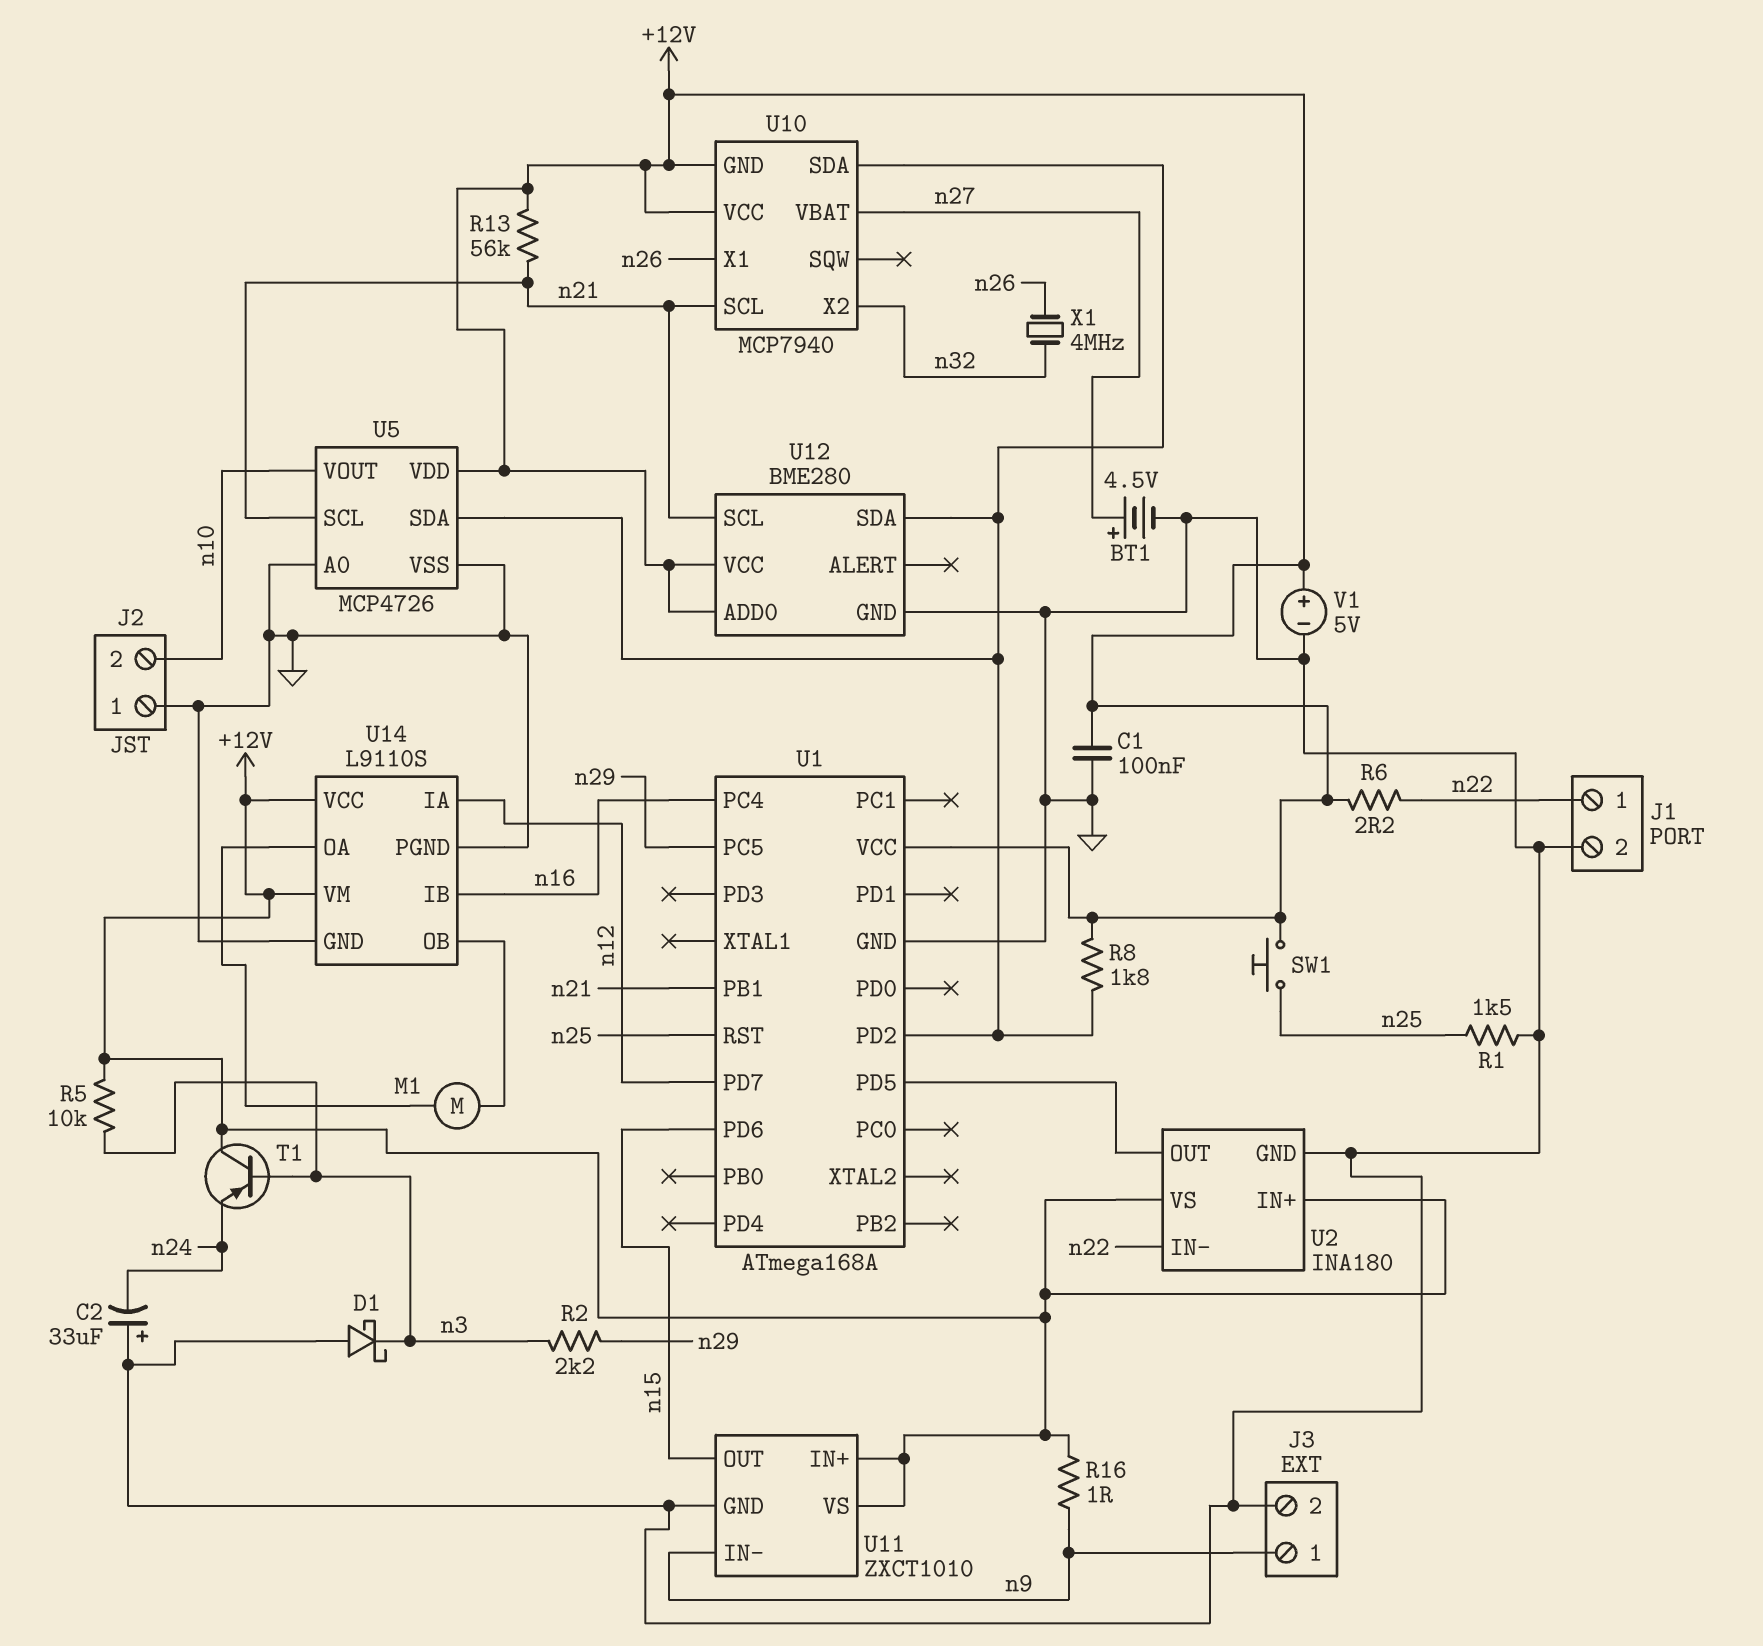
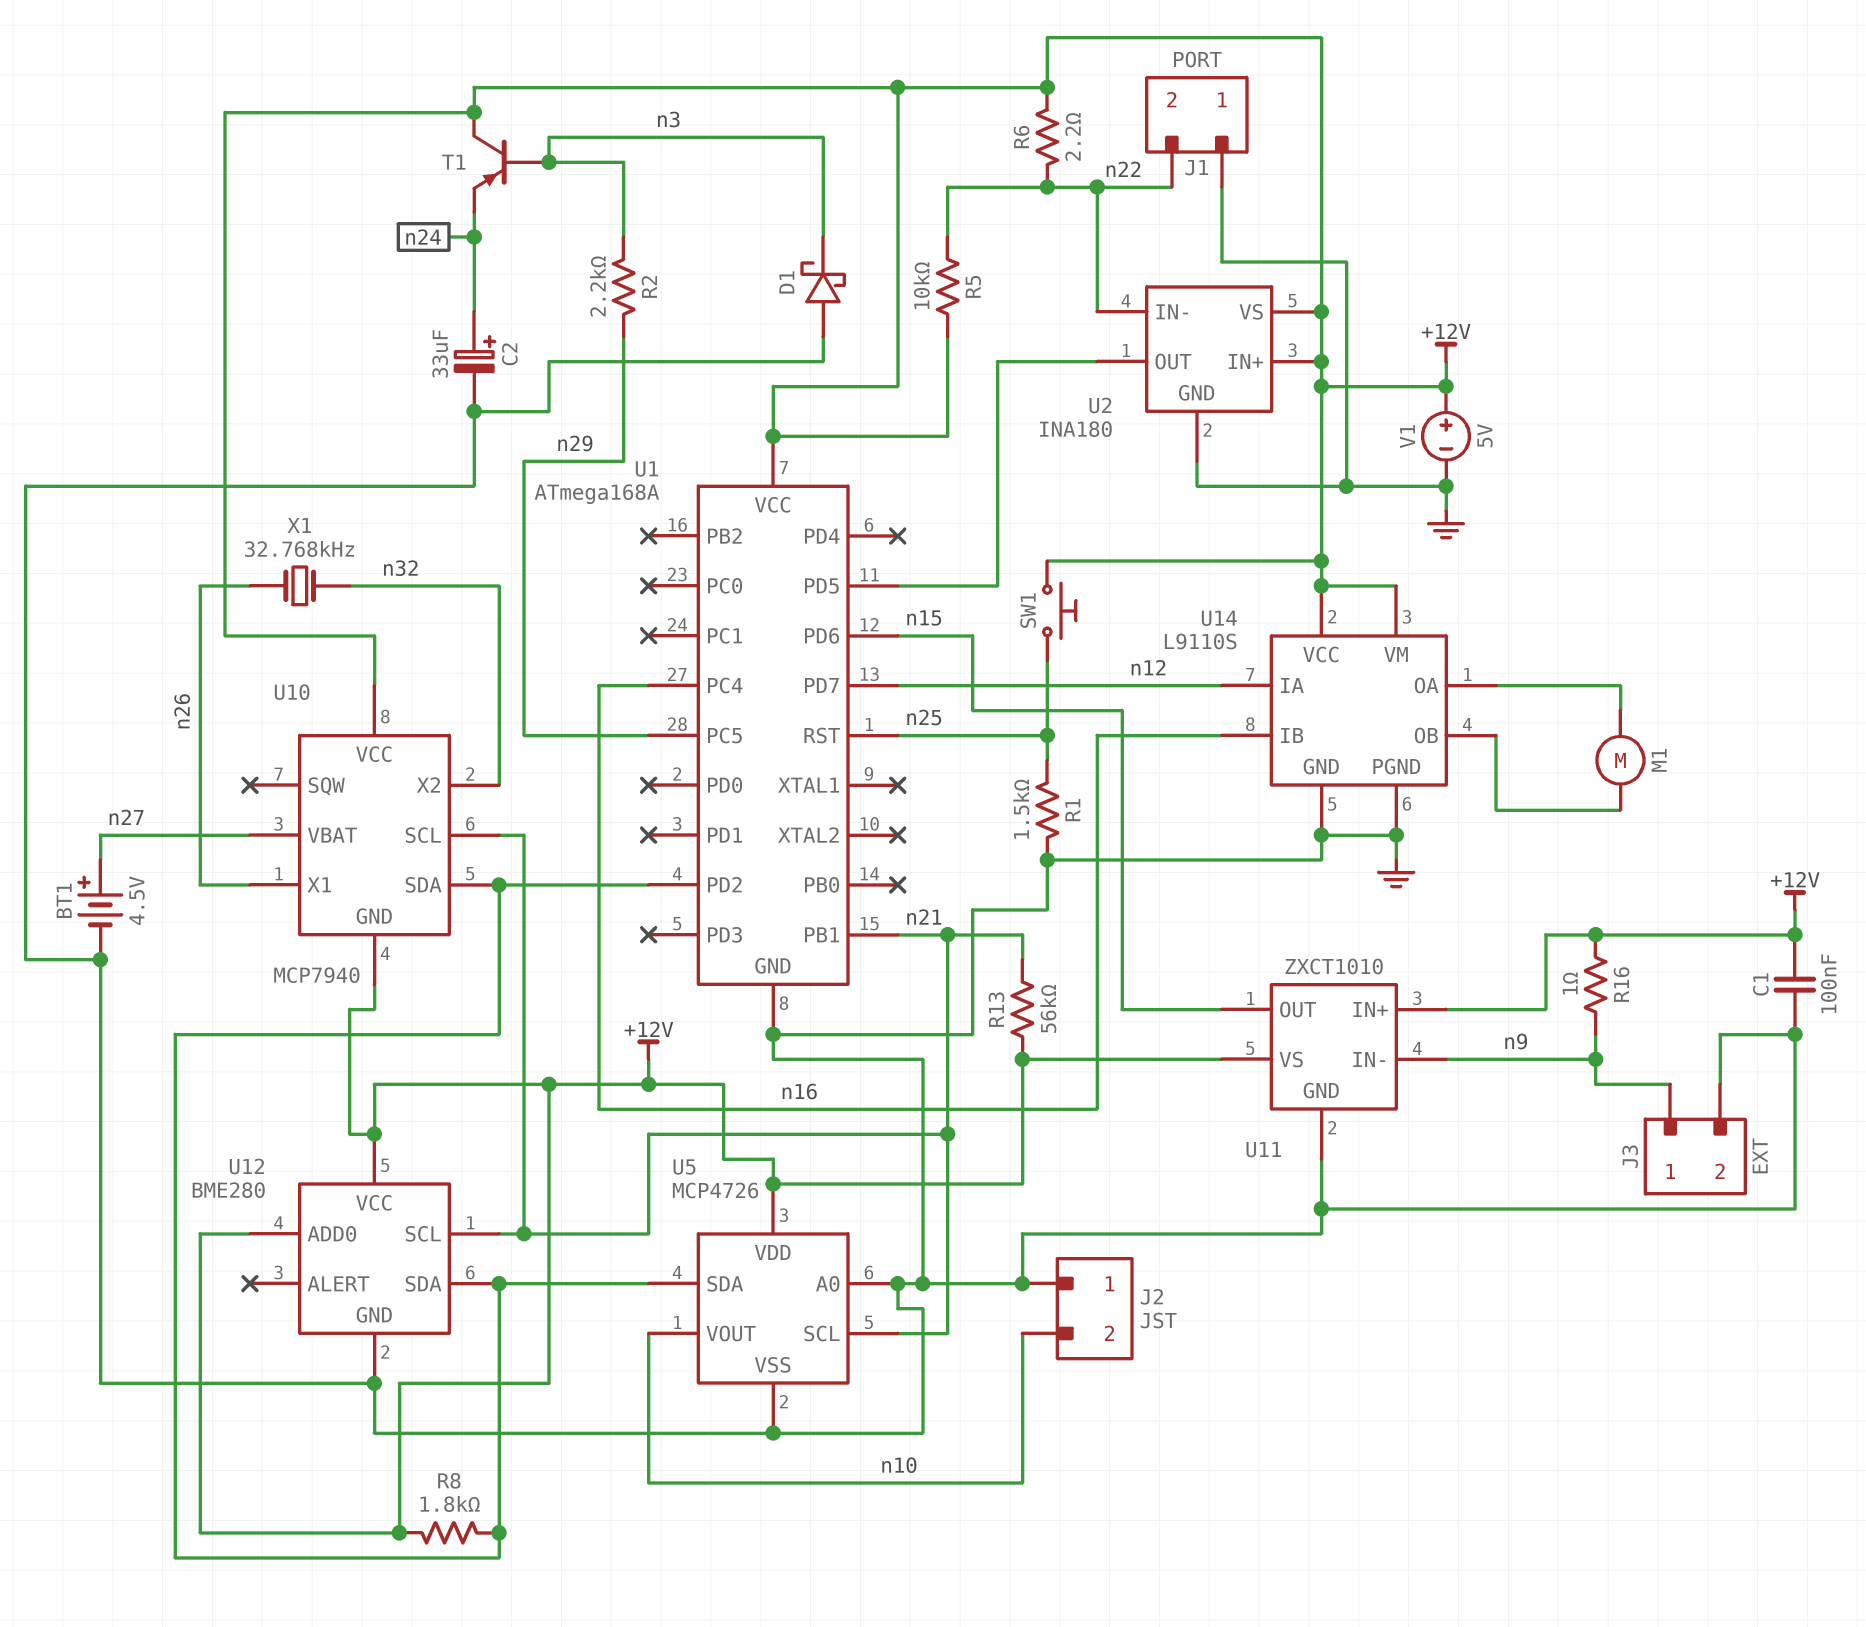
C2: 33uF (plus GND, minus n24) -> 33uF (plus n24, minus GND)
J1 pin 1: n22 -> GND
J1 pin 2: GND -> n22
R5: 10k (+12V, n3) -> 10k (+12V, n22)
X1: 4MHz (n26, n32) -> 32.768kHz (n26, n32)

